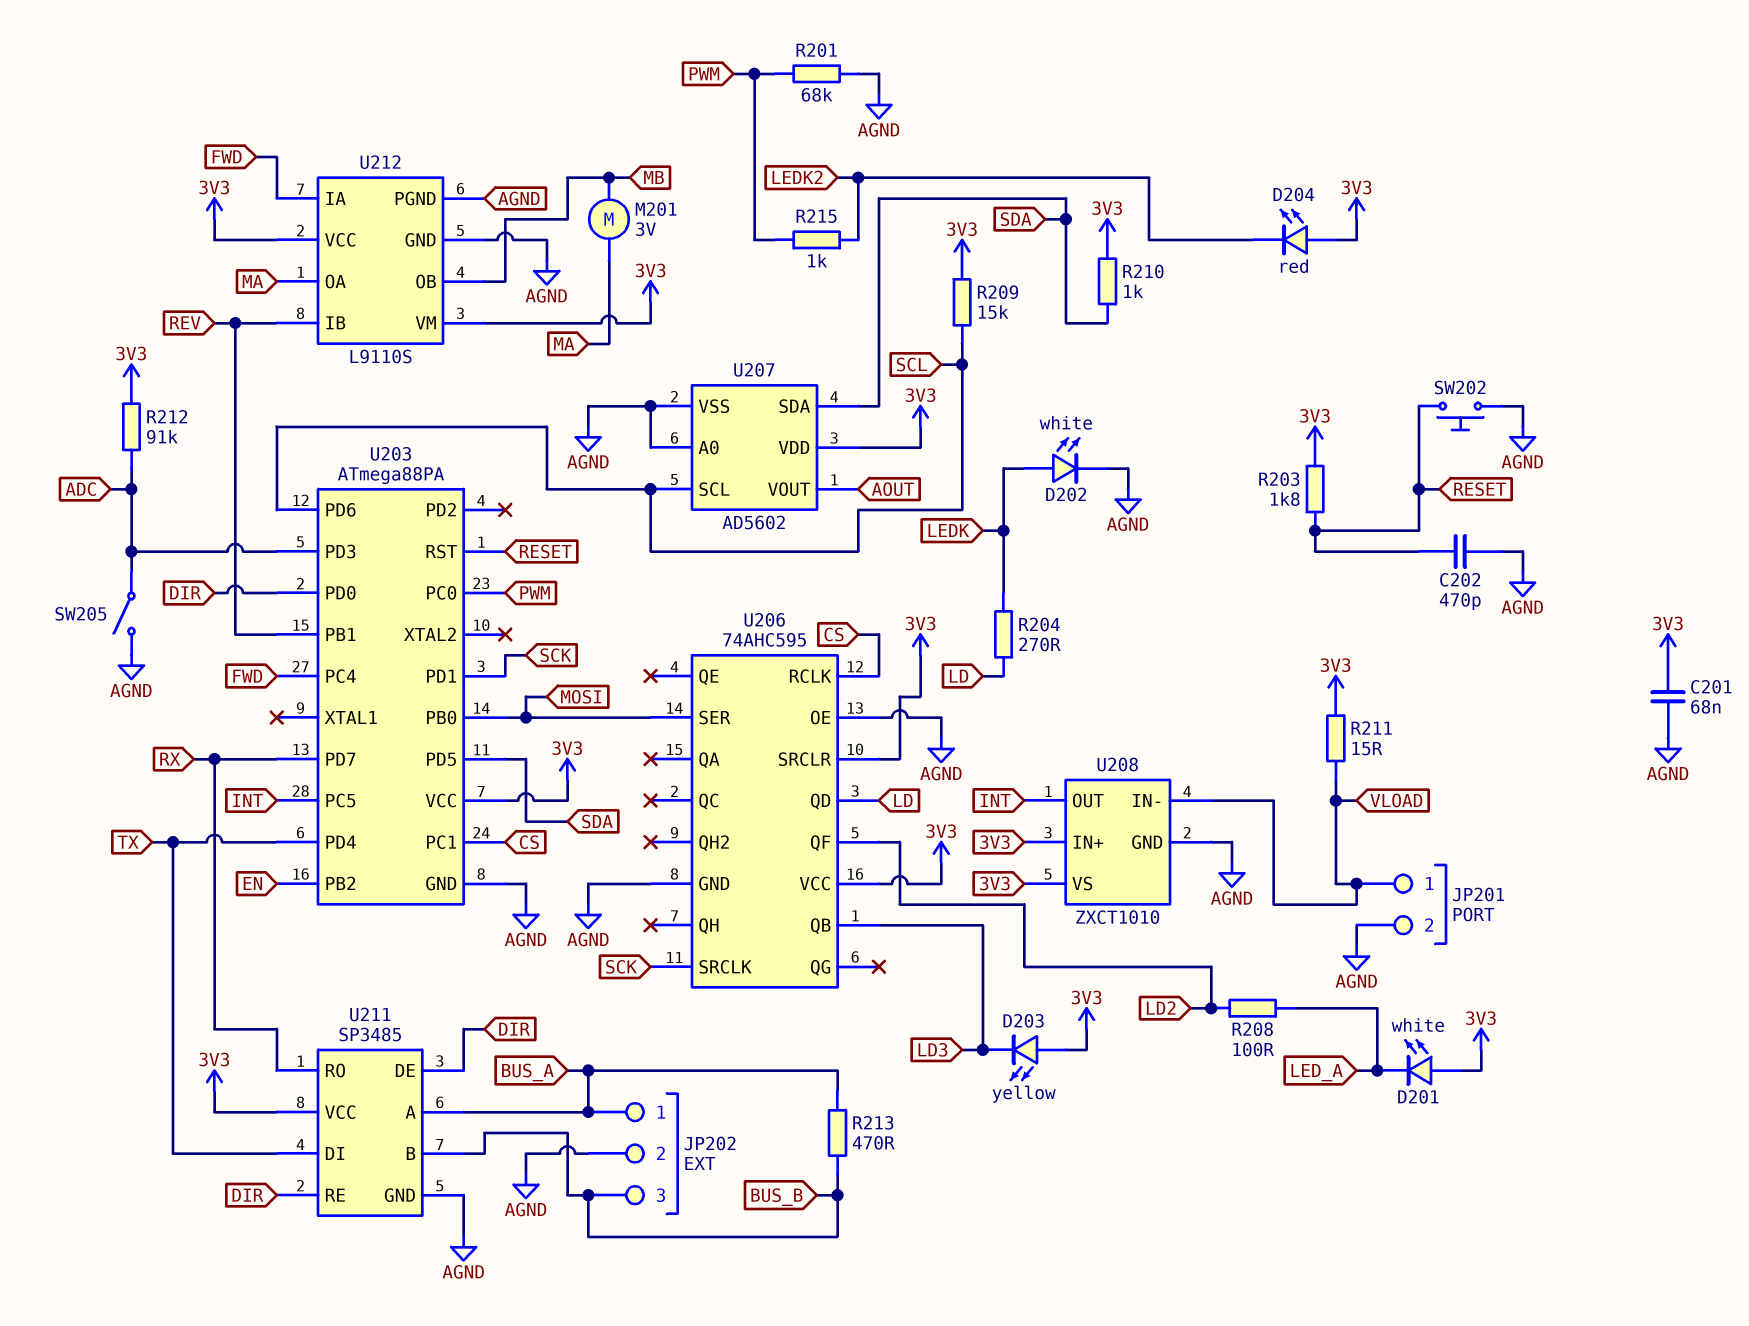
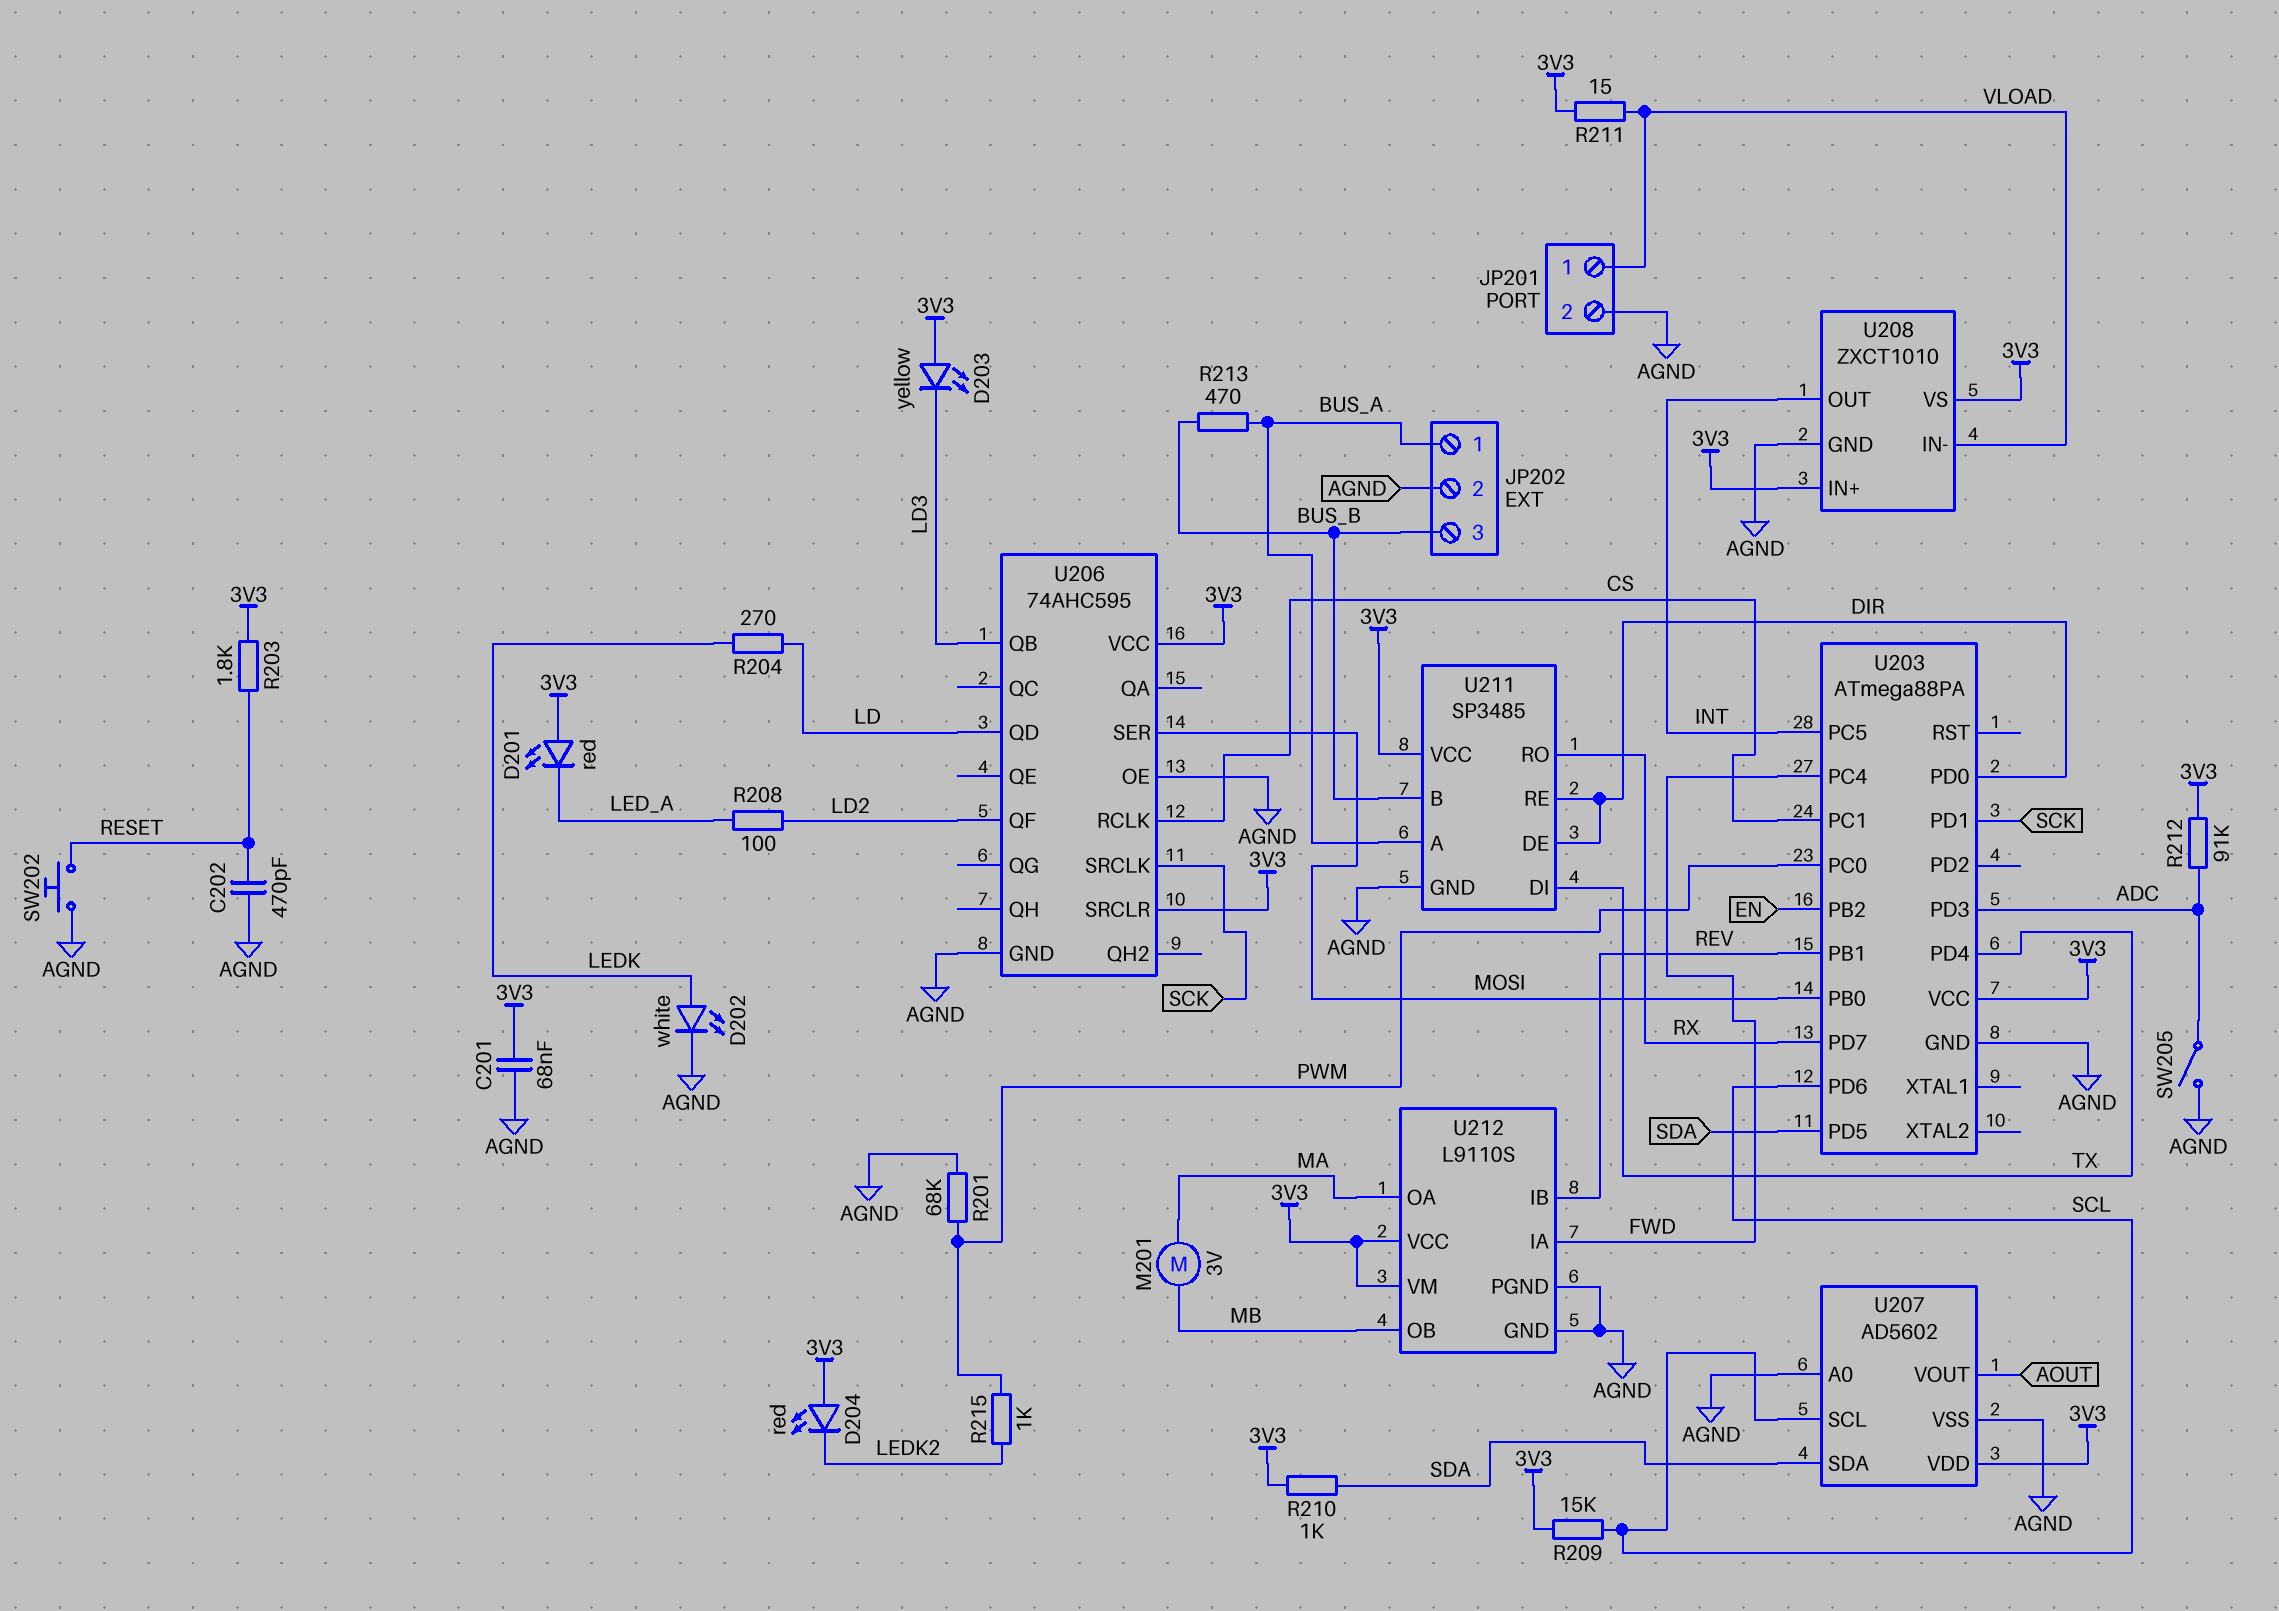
D201: LED white (A 3V3, K LED_A) -> LED red (A 3V3, K LED_A)
U203 pin RST: RESET -> none

